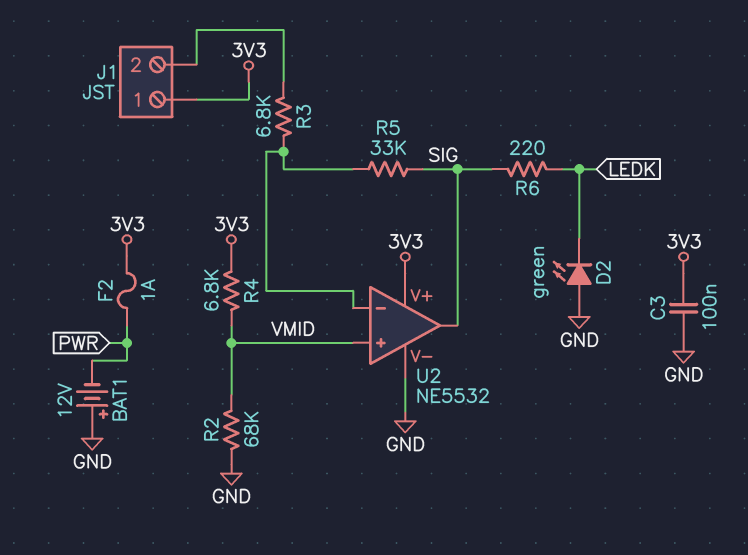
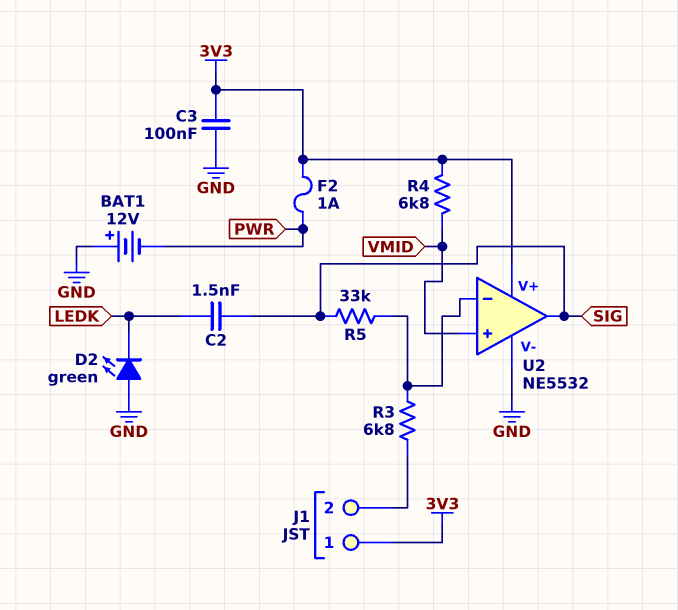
C2: none -> 1.5nF (LEDK, SIG)
R2: 68k (GND, VMID) -> none
R6: 220 (LEDK, SIG) -> none

